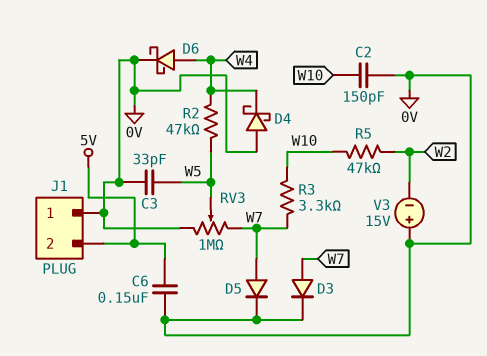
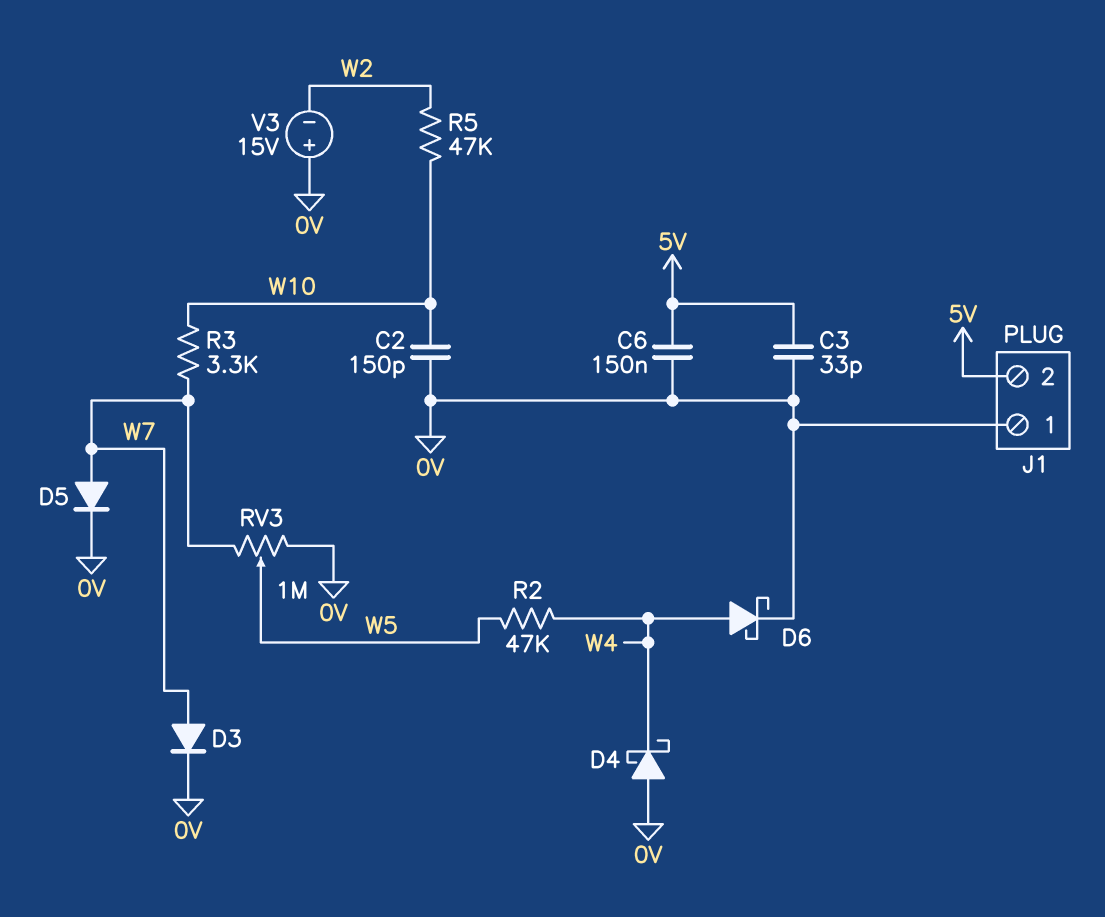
C3: 33pF (0V, W5) -> 33pF (0V, 5V)

